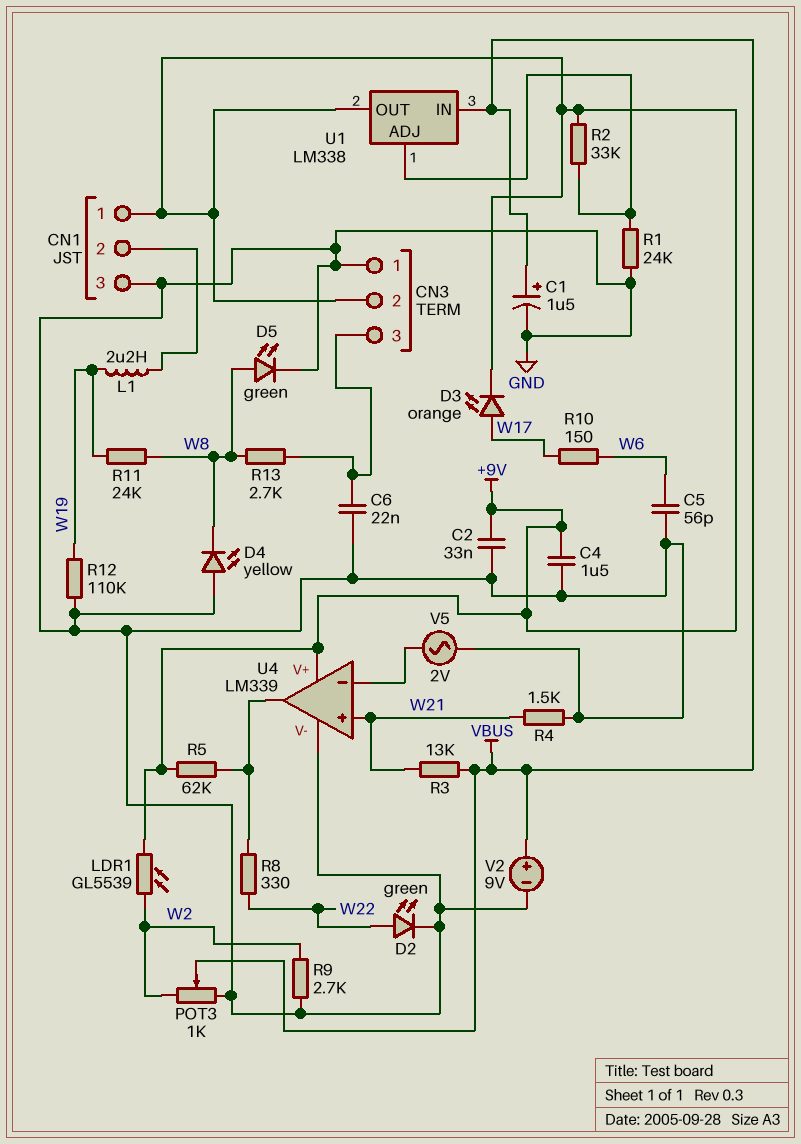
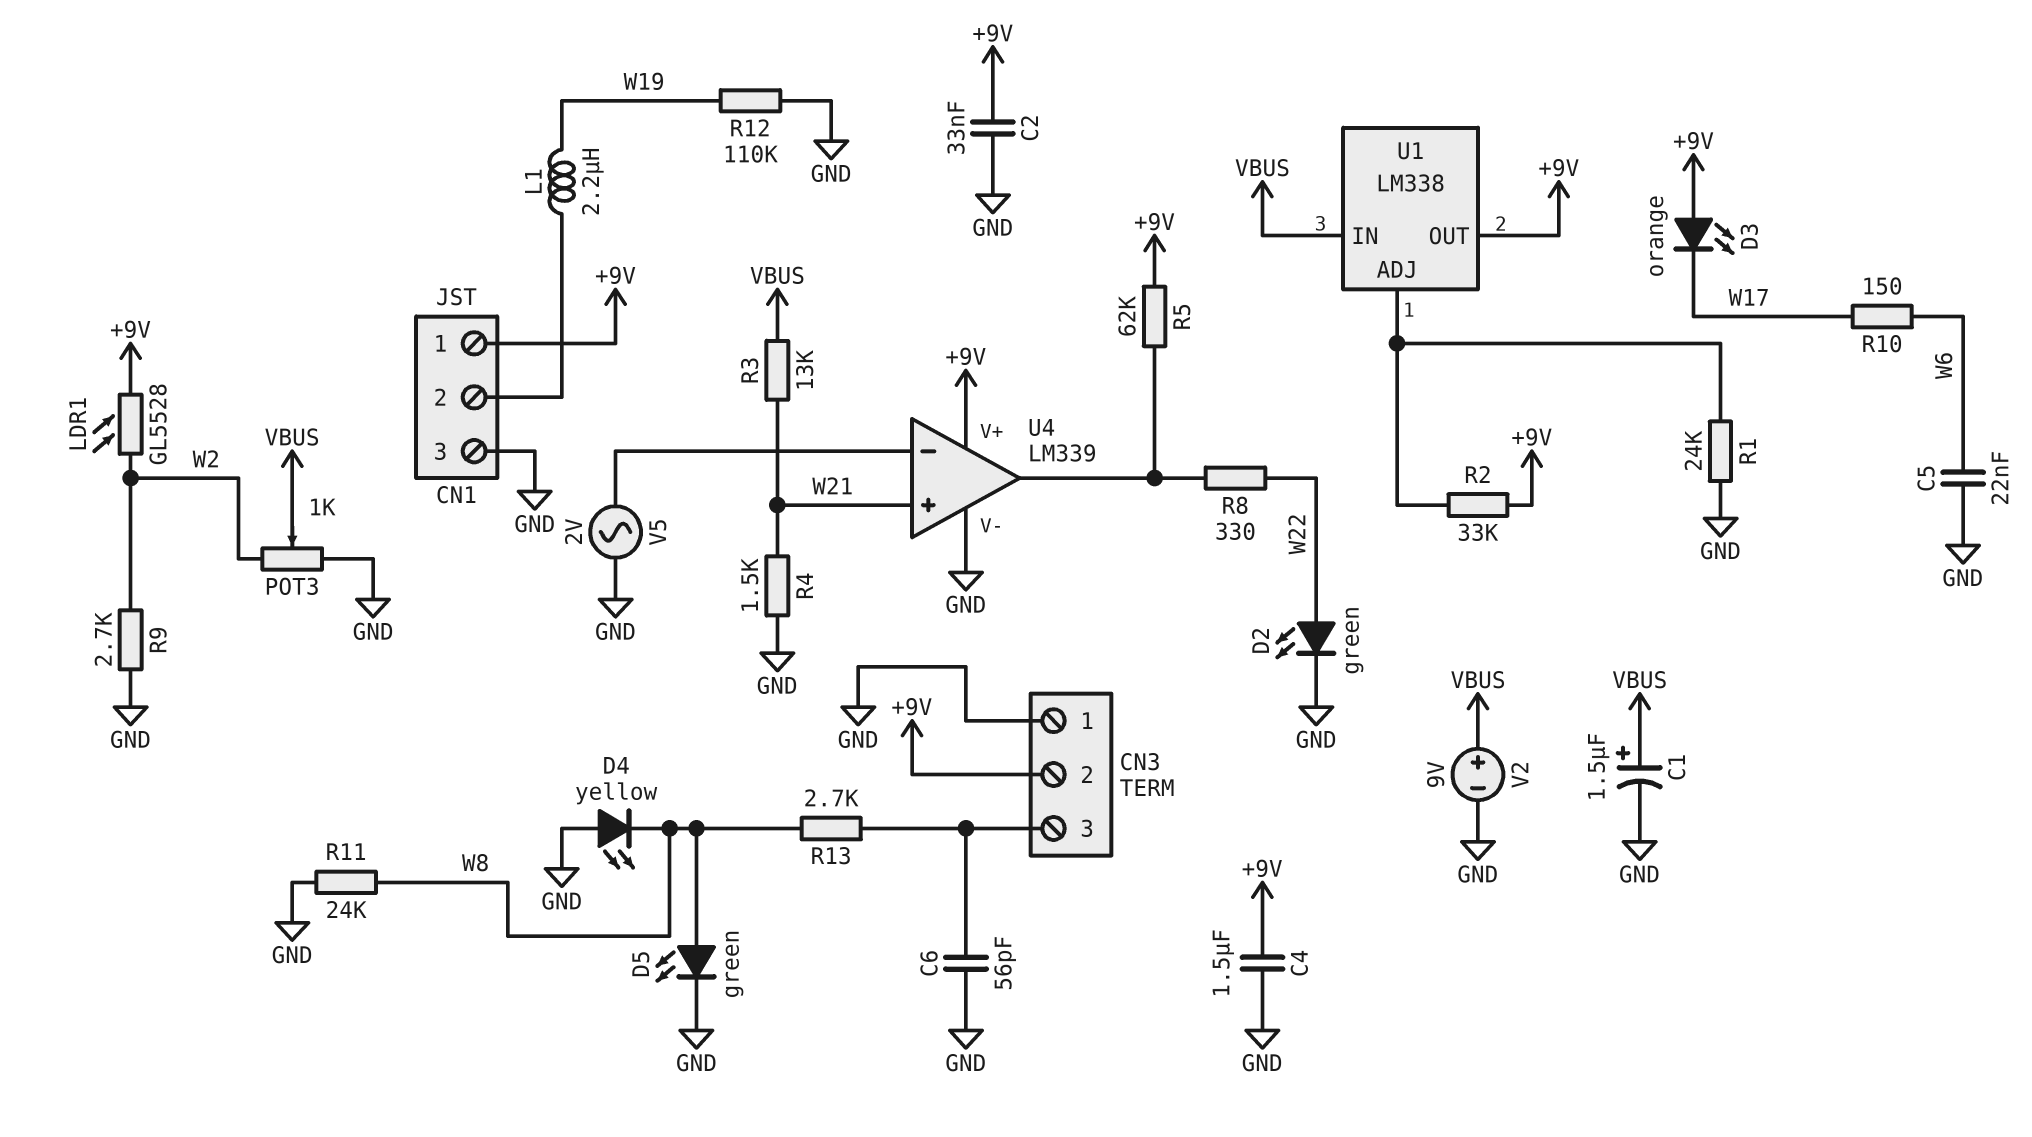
C5: 56pF (GND, W6) -> 22nF (GND, W6)
C6: 22nF (CN3/3, GND) -> 56pF (CN3/3, GND)
D3: LED orange (A W17, K +9V) -> LED orange (A +9V, K W17)
LDR1: GL5539 (+9V, W2) -> GL5528 (+9V, W2)
R11: 24k (W8, W19) -> 24k (GND, W8)

